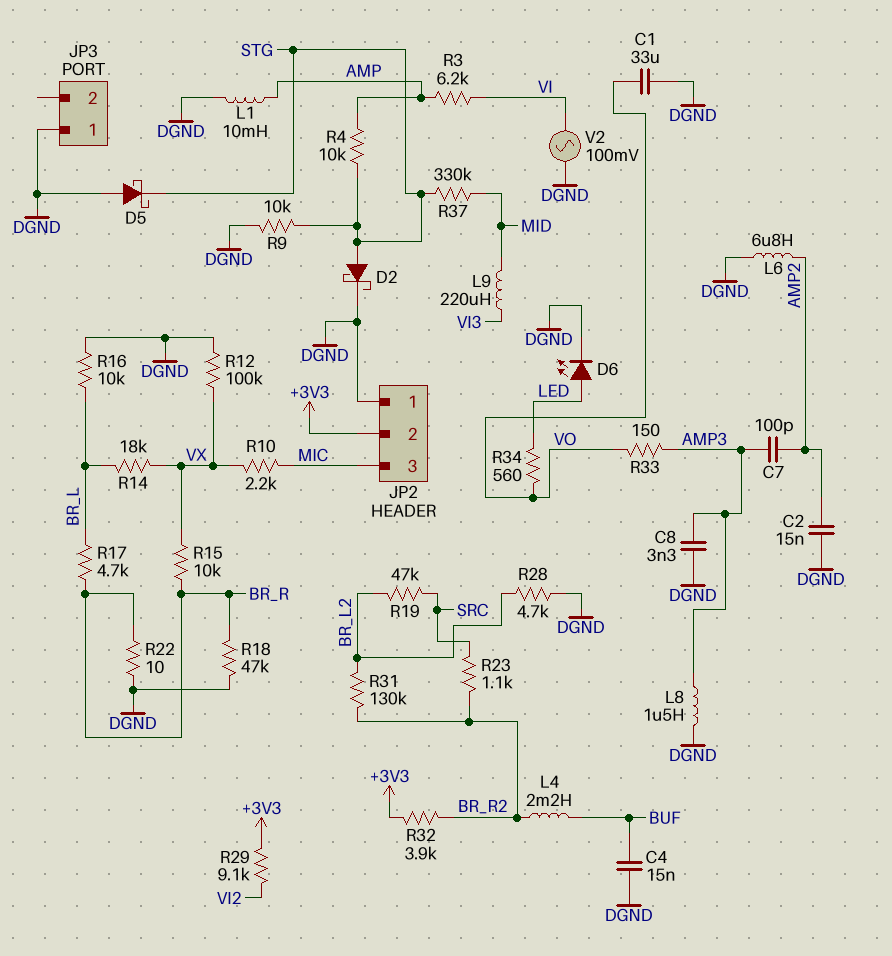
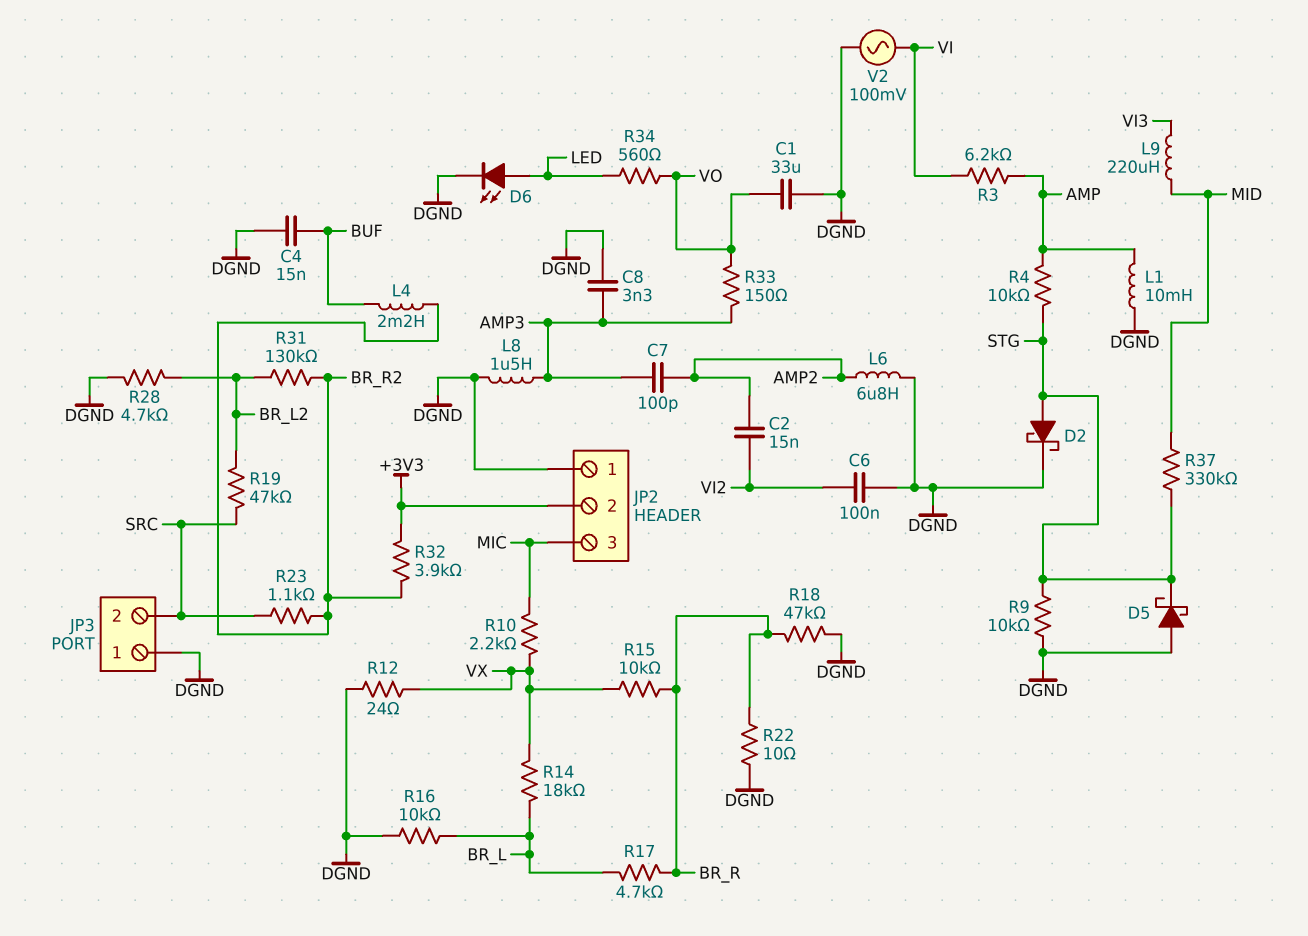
C2: 15nF (AMP2, DGND) -> 15nF (AMP2, VI2)
C6: none -> 100nF (DGND, VI2)
JP3 pin 2: none -> SRC
R12: 100k (DGND, VX) -> 24 (DGND, VX)
R29: 9.1k (+3V3, VI2) -> none

